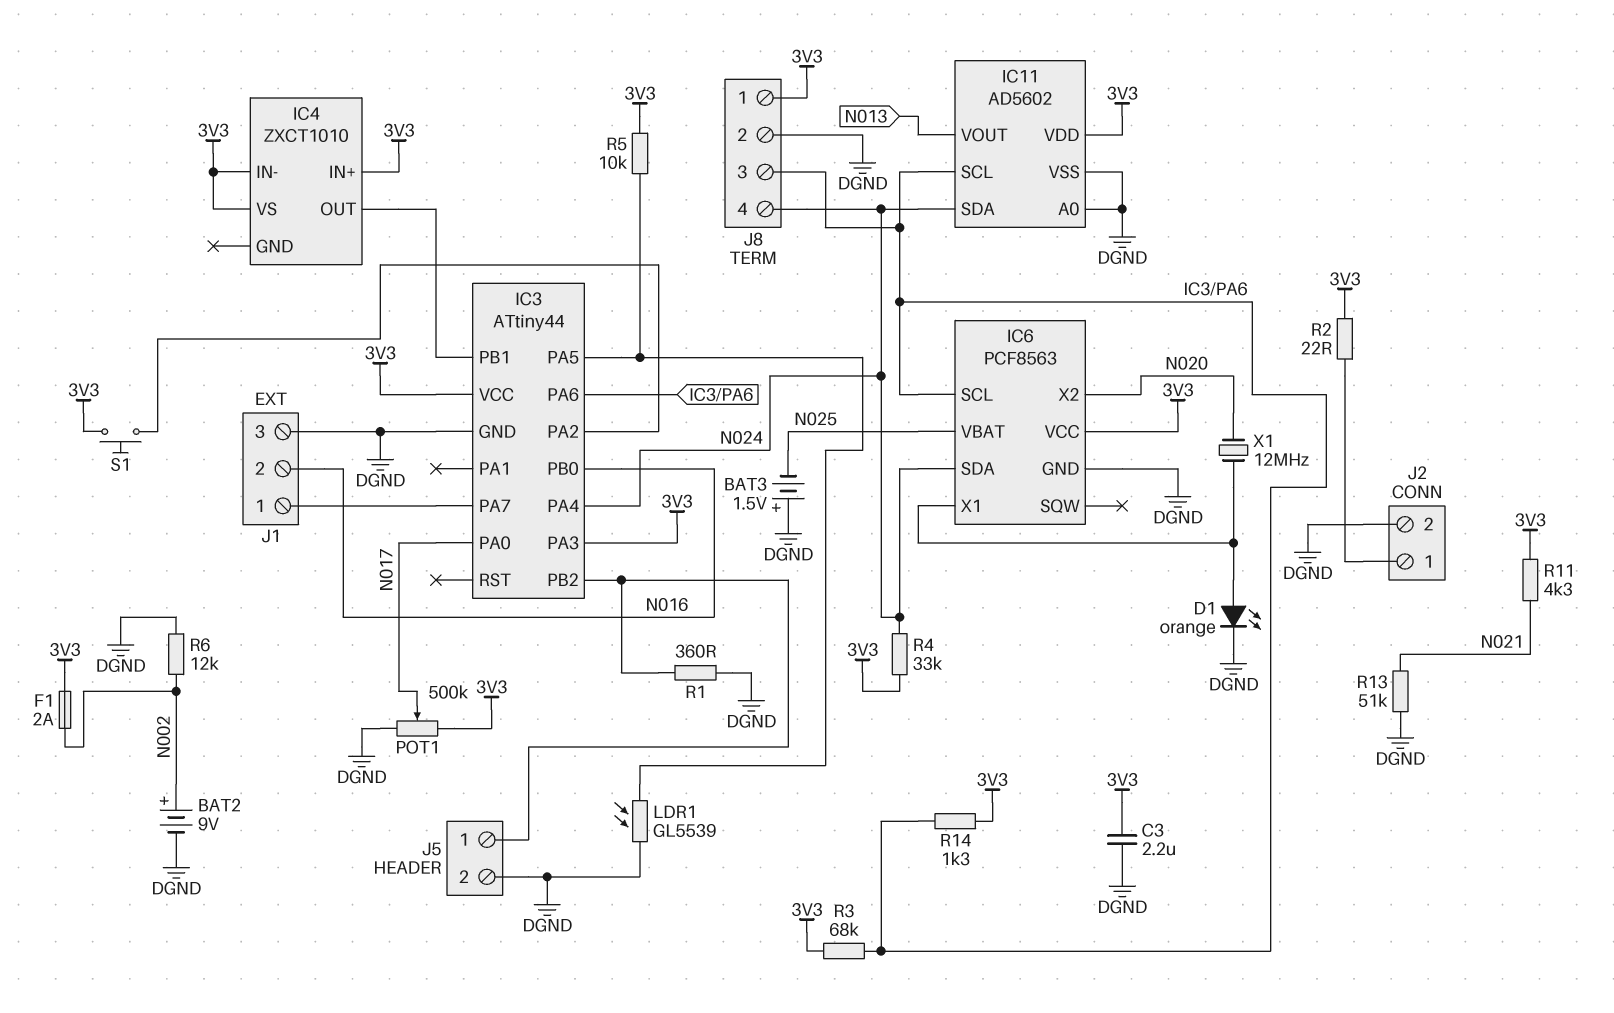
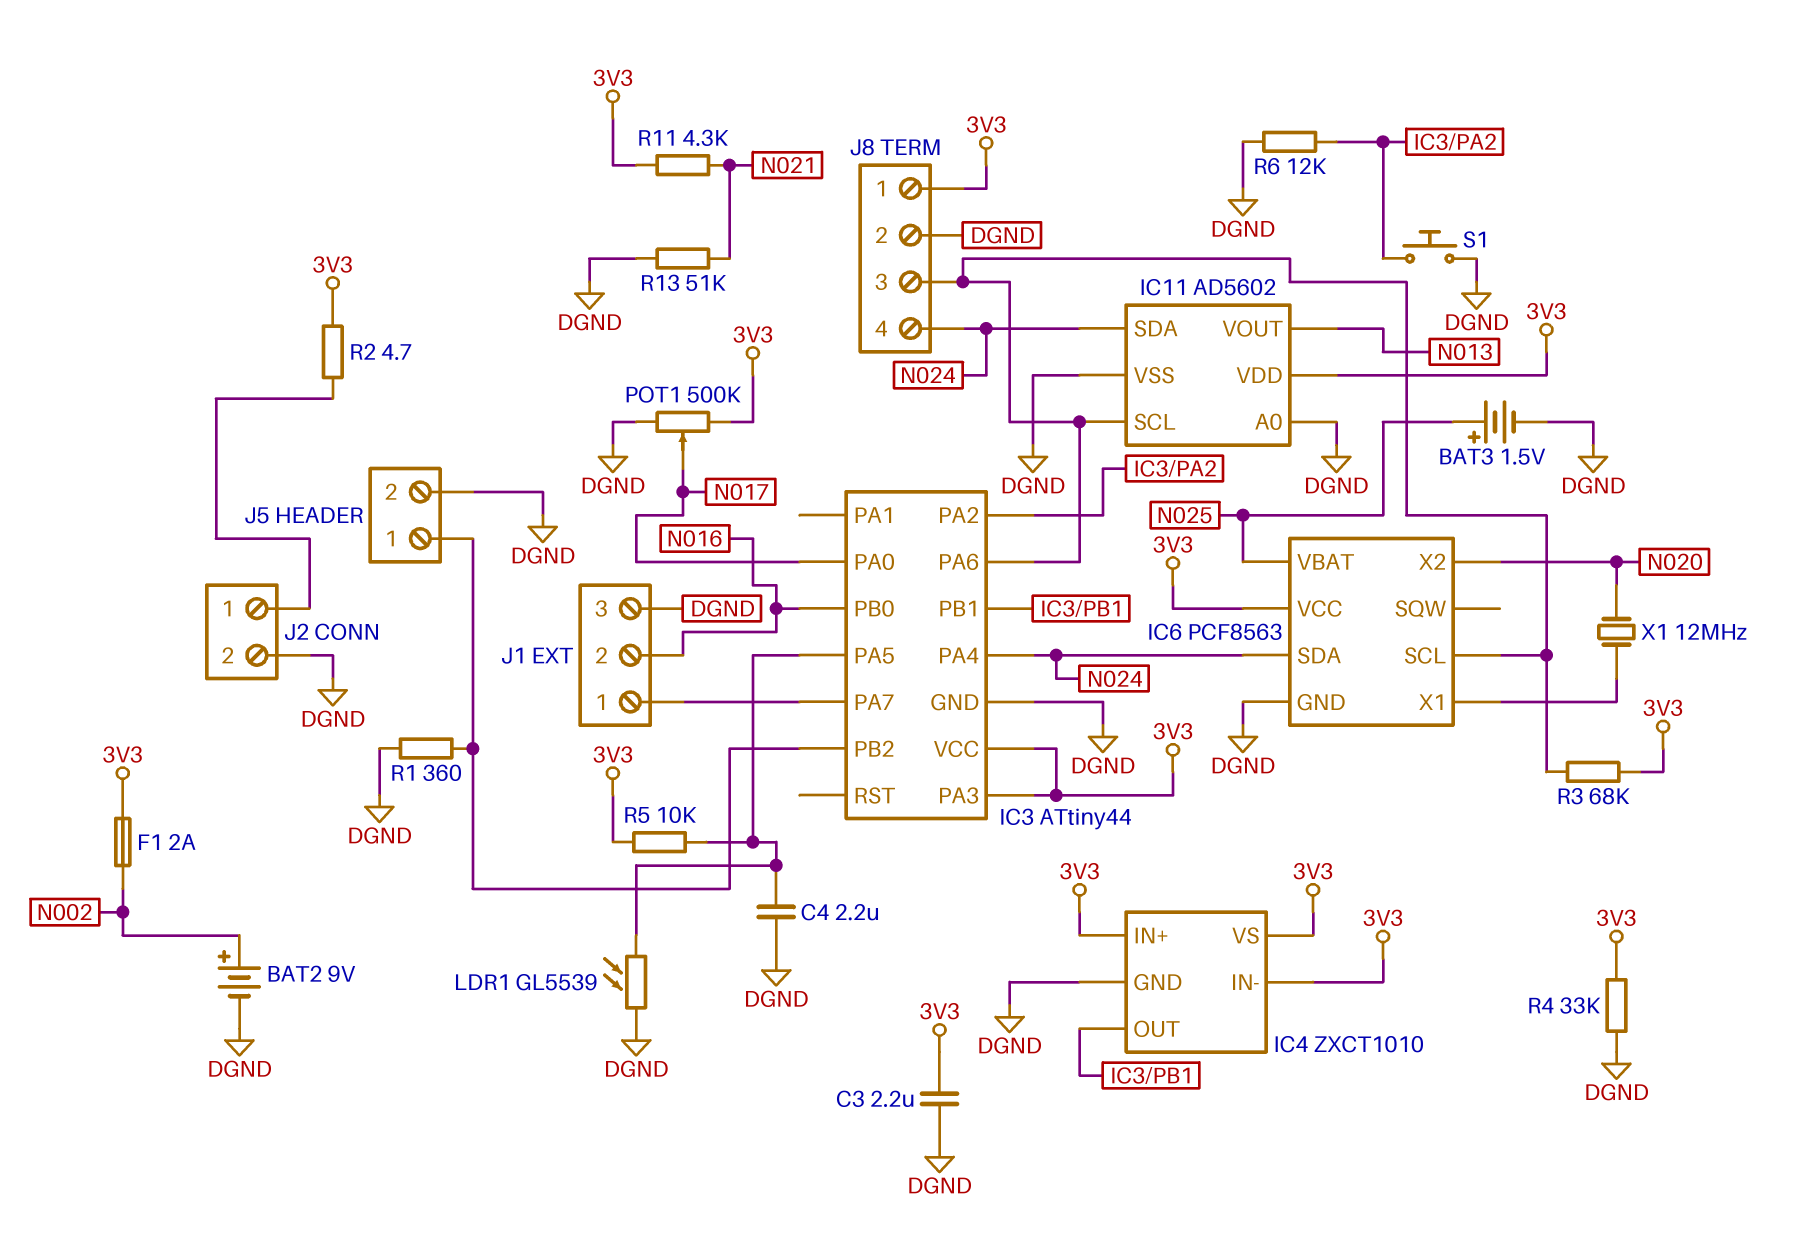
BAT3: 1.5V (plus DGND, minus N025) -> 1.5V (plus N025, minus DGND)
C4: none -> 2.2uF (DGND, IC3/PA5)
D1: LED orange (A IC6/X1, K DGND) -> none
IC4 pin GND: none -> DGND
R2: 22 (3V3, J2/1) -> 4.7 (3V3, J2/1)
R4: 33k (3V3, N024) -> 33k (3V3, DGND)
R6: 12k (DGND, N002) -> 12k (DGND, IC3/PA2)
R14: 1.3k (3V3, IC3/PA6) -> none
S1: button (3V3, IC3/PA2) -> button (DGND, IC3/PA2)

